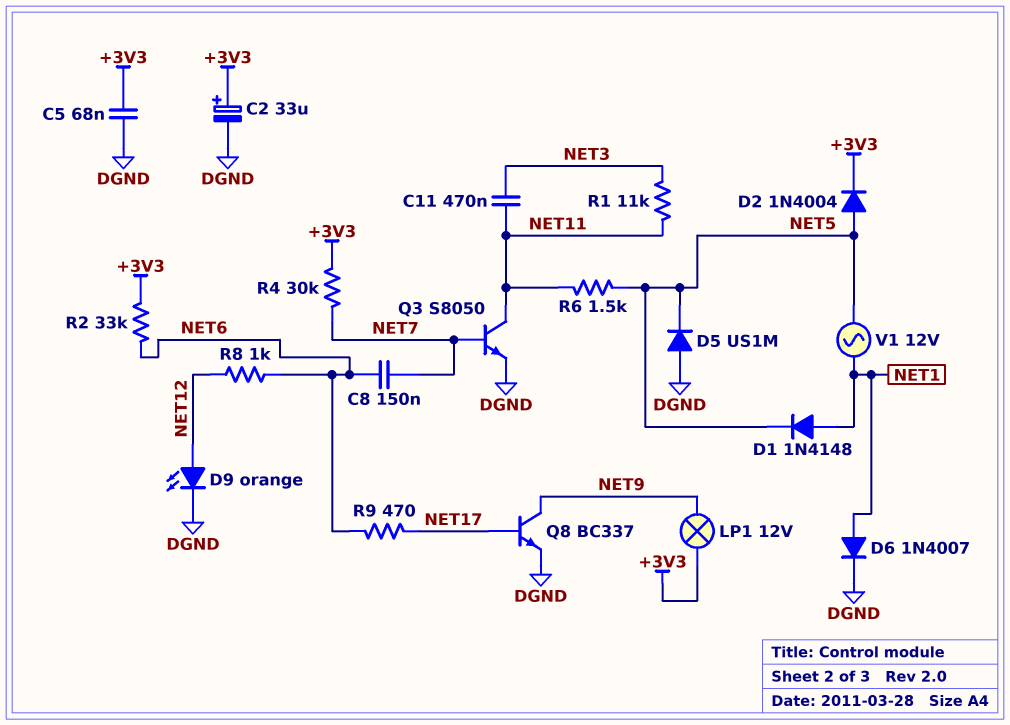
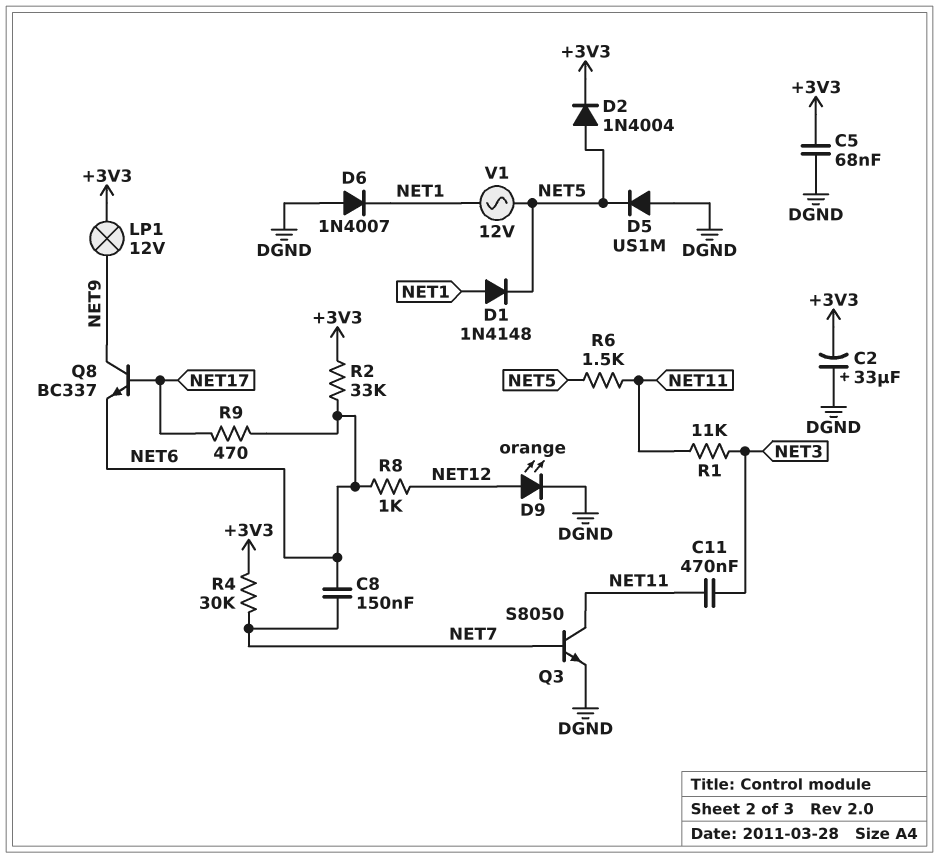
C2: 33uF (plus +3V3, minus DGND) -> 33uF (plus DGND, minus +3V3)
D6: diode 1N4007 (A NET1, K DGND) -> diode 1N4007 (A DGND, K NET1)
Q8: NPN BC337 (B NET17, C NET9, E DGND) -> NPN BC337 (B NET17, C NET9, E NET6)

